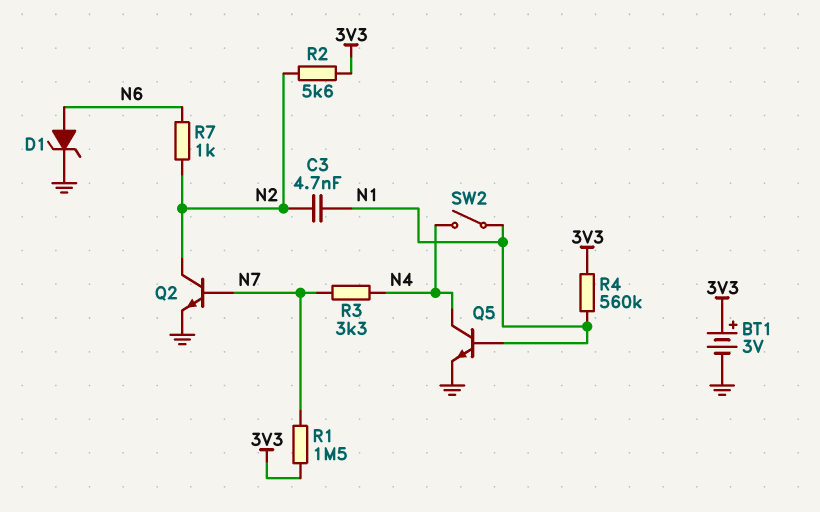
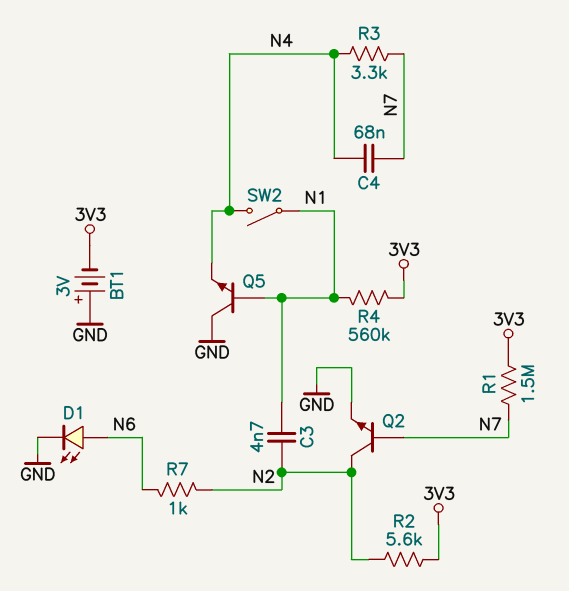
BT1: 3V (plus 3V3, minus GND) -> 3V (plus GND, minus 3V3)
C4: none -> 68nF (N4, N7)
D1: zener (A N6, K GND) -> LED (A N6, K GND)
Q5: NPN (B N1, C N4, E GND) -> NPN (B N1, C GND, E N4)

